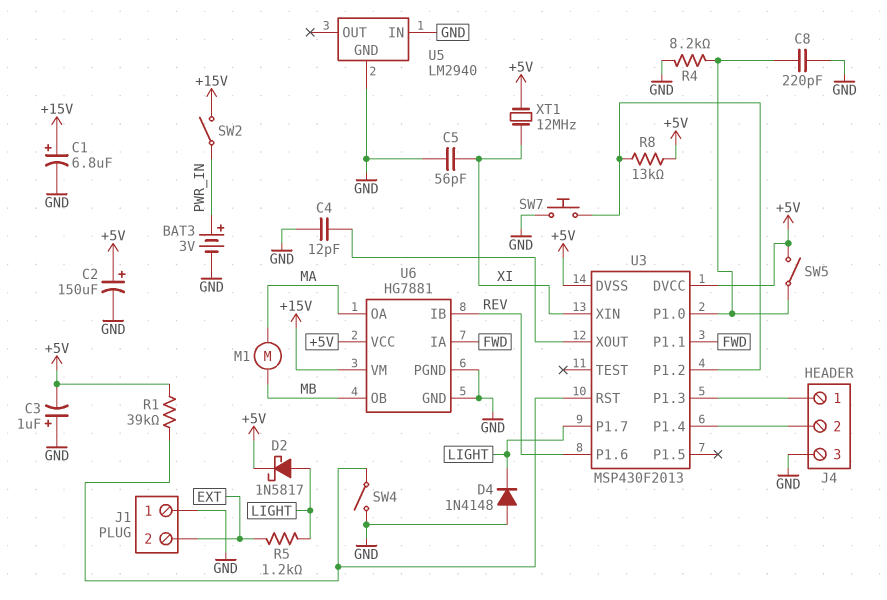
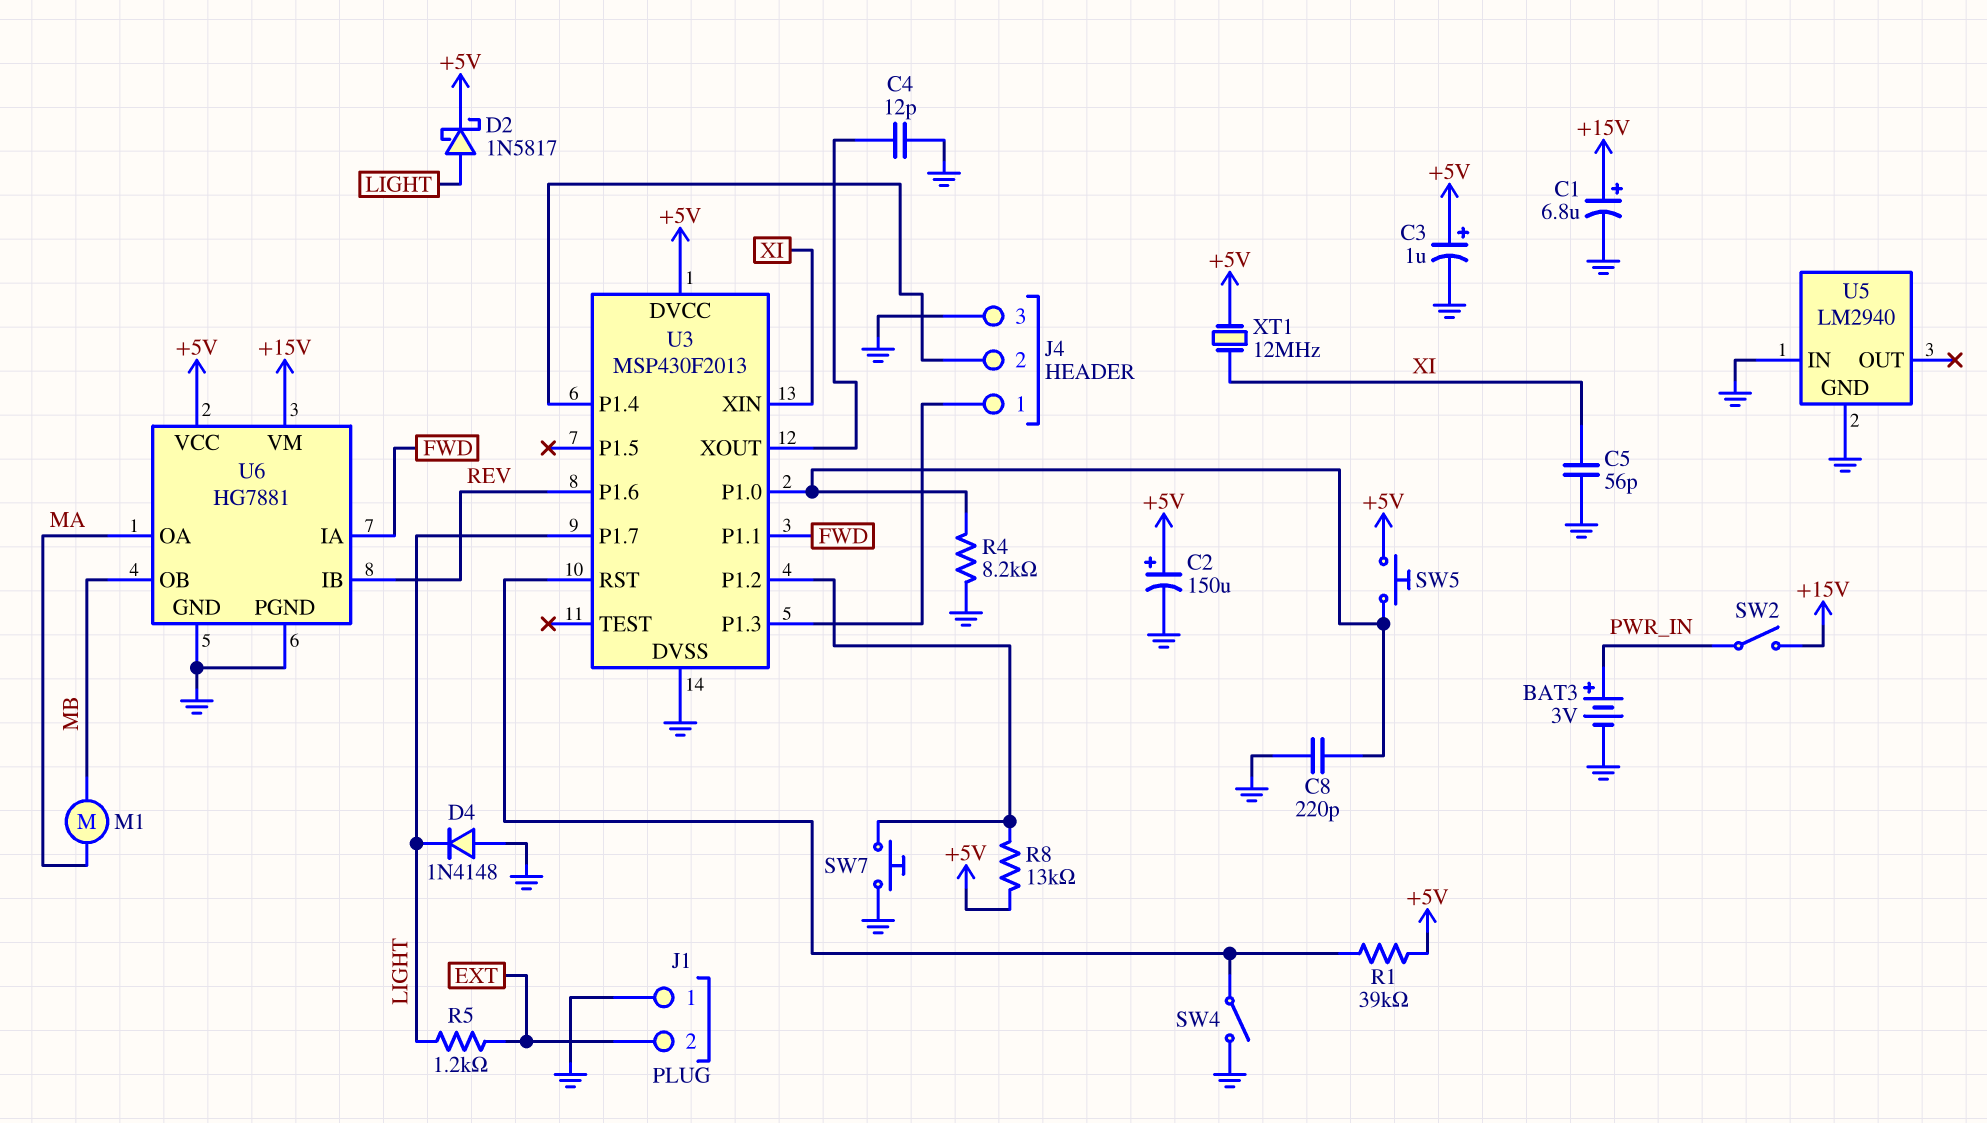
C3: 1uF (plus GND, minus +5V) -> 1uF (plus +5V, minus GND)
SW5: switch (+5V, U3/P1.0) -> button (+5V, U3/P1.0)
U3 pin DVSS: +5V -> GND

